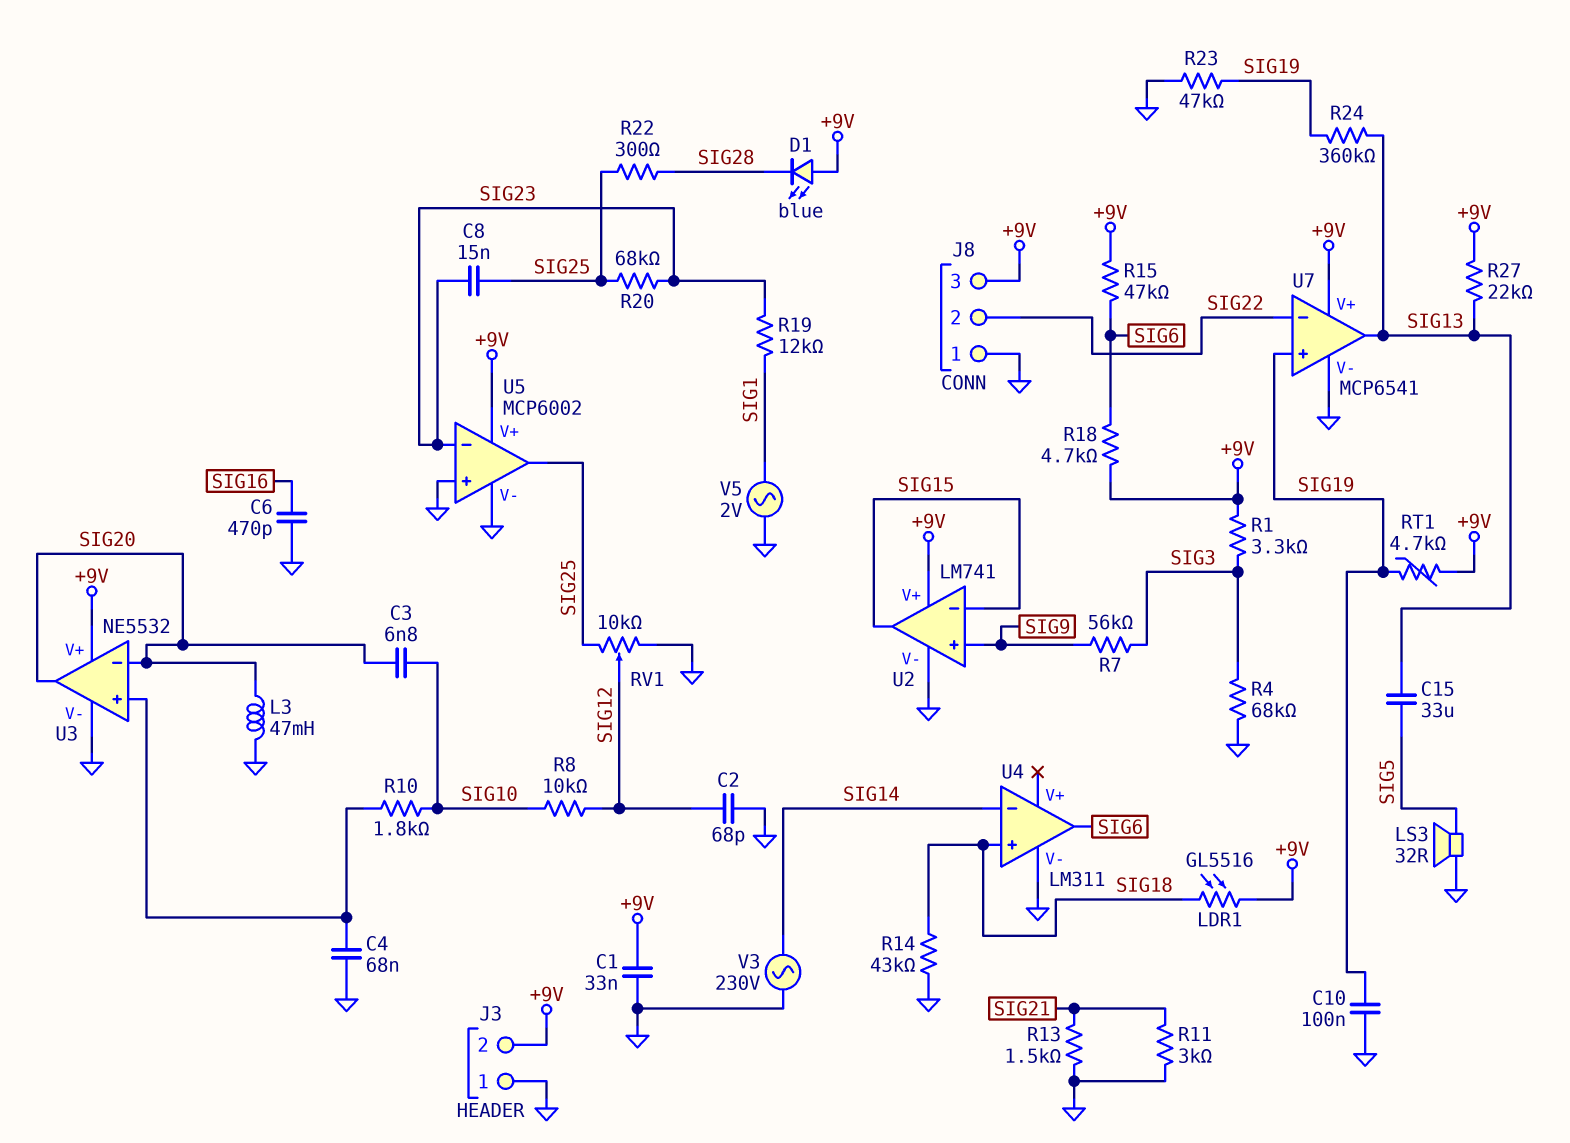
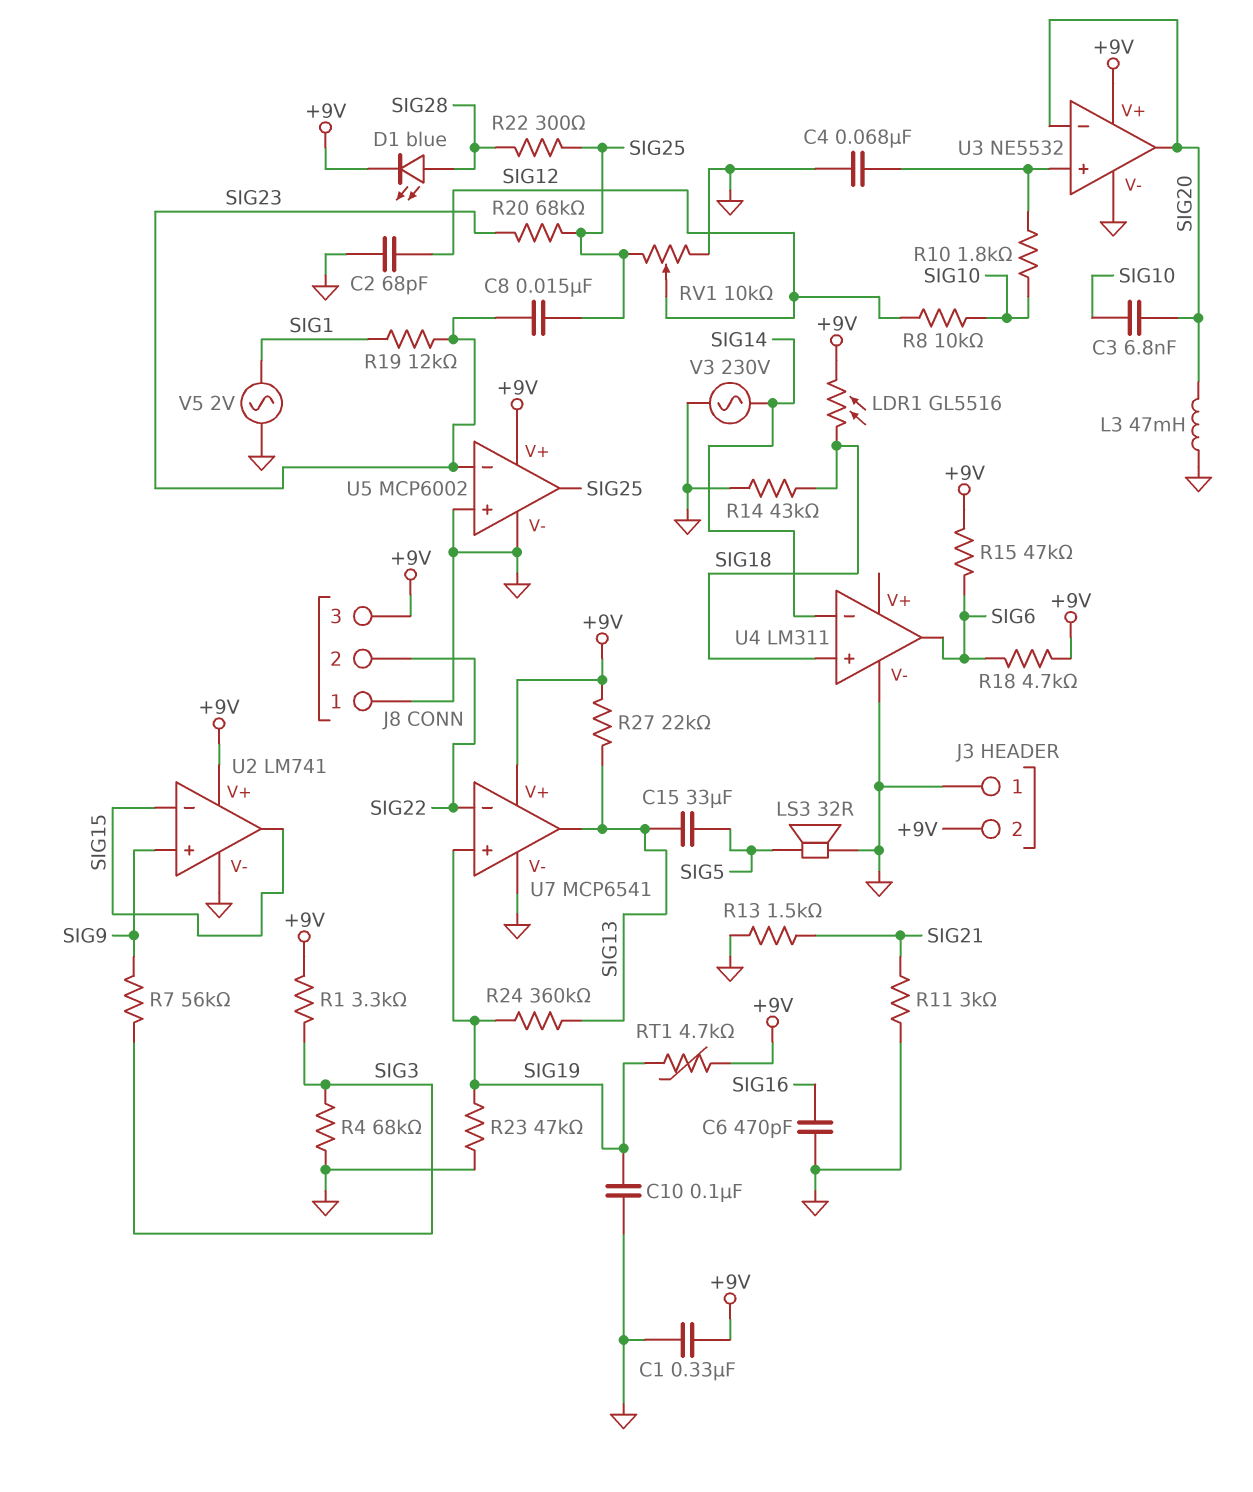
C1: 33nF (+9V, GND) -> 330nF (+9V, GND)
D1: LED blue (A +9V, K SIG28) -> LED blue (A SIG28, K +9V)

